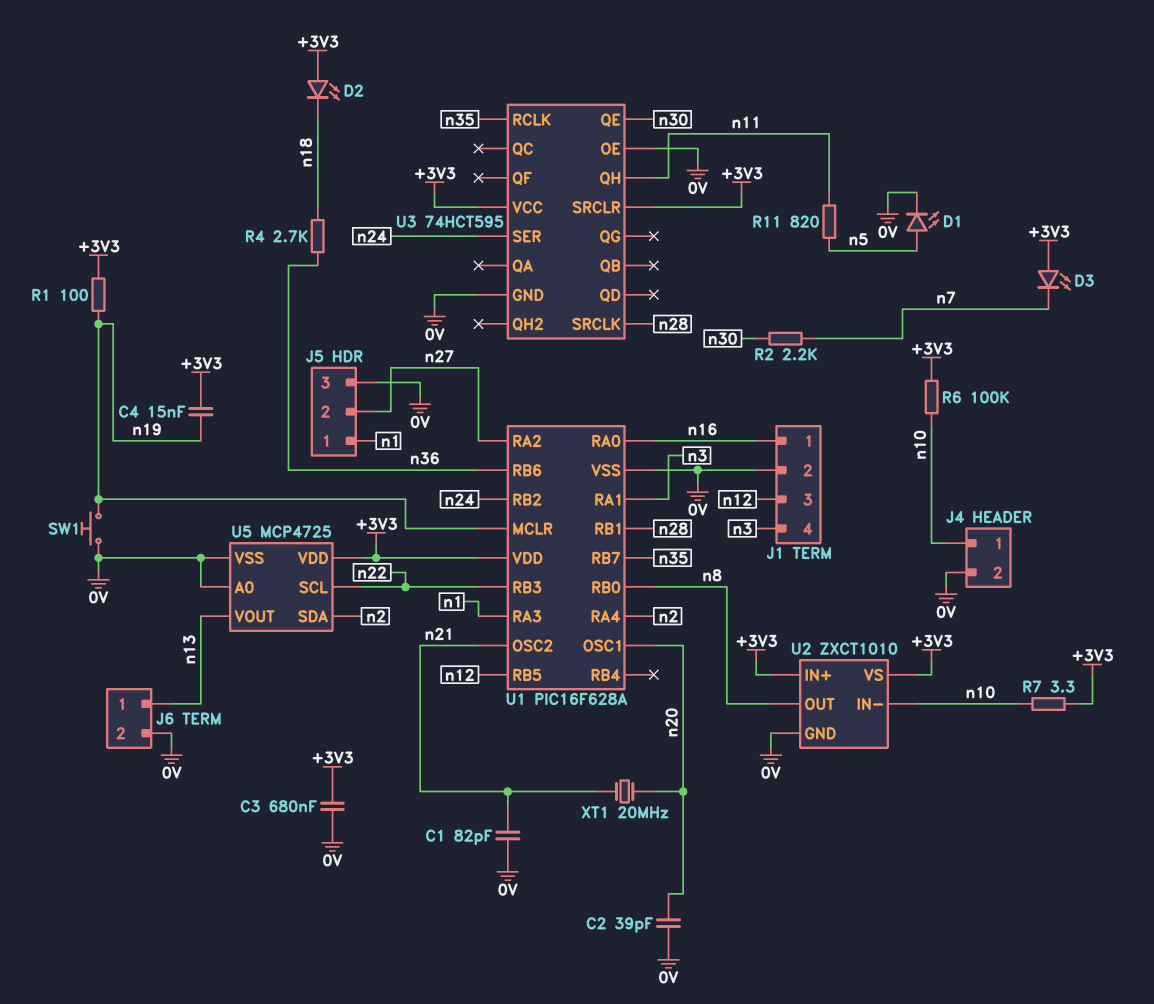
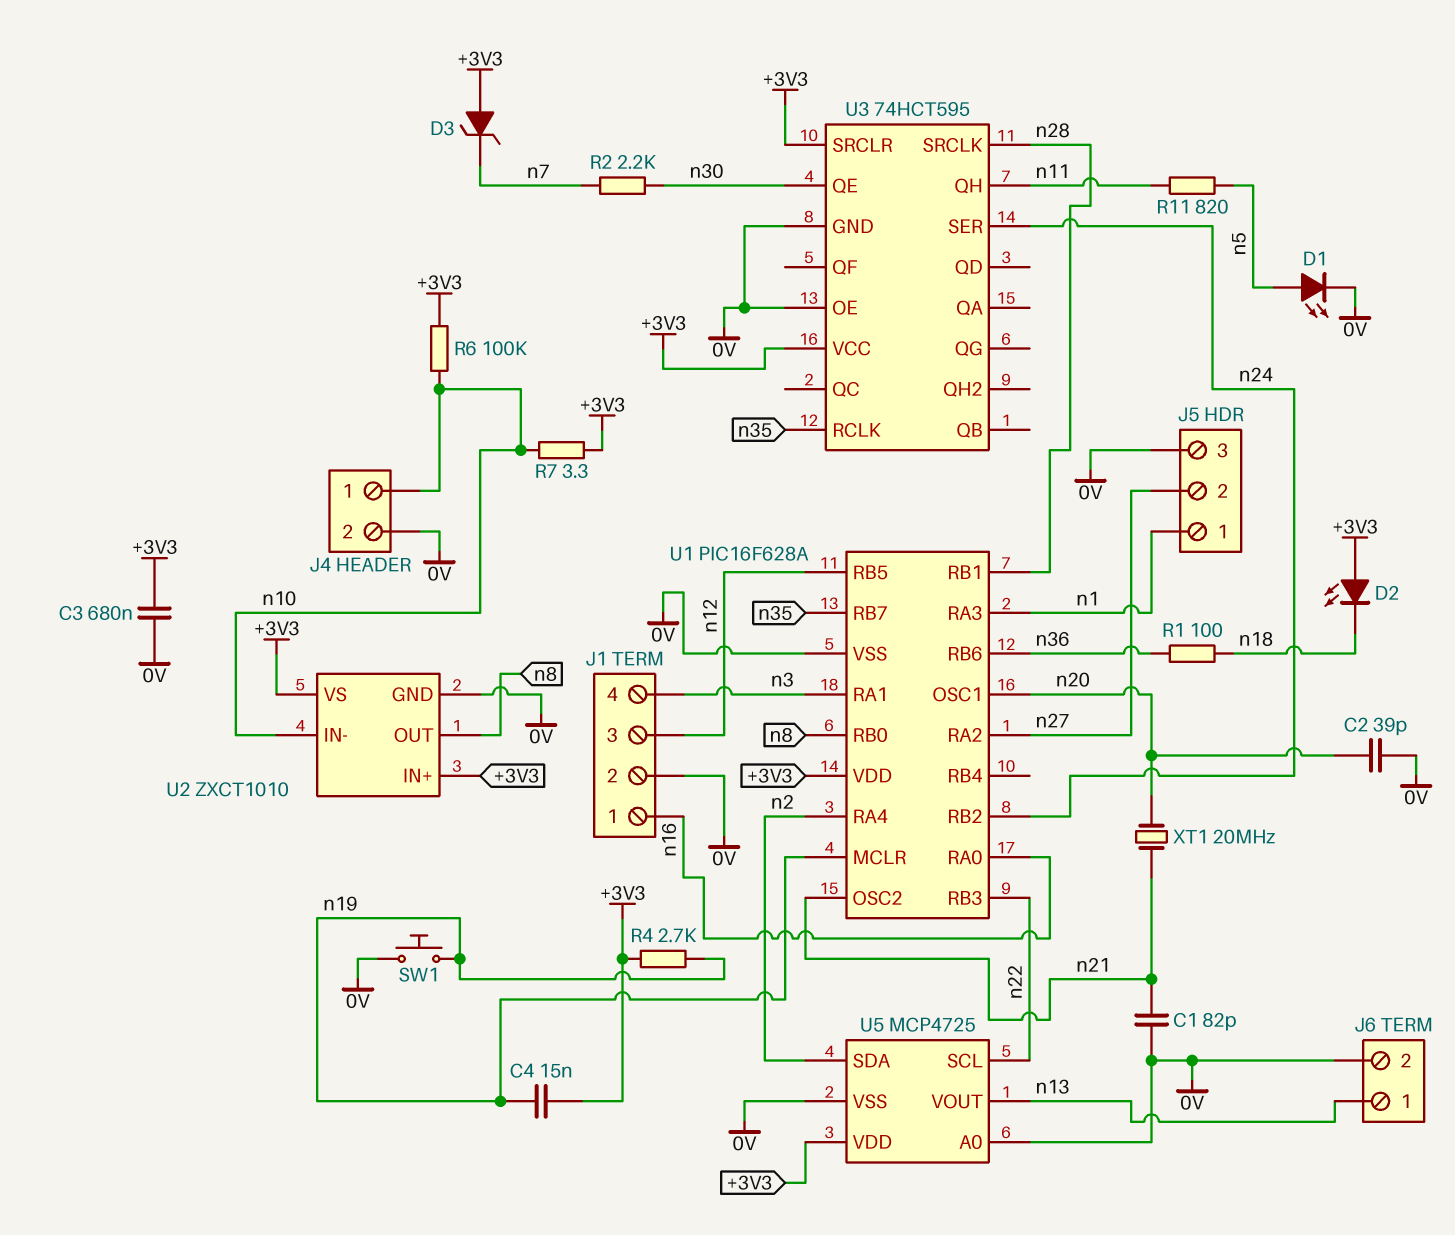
D3: LED (A +3V3, K n7) -> zener (A +3V3, K n7)
R1: 100 (+3V3, n19) -> 100 (n18, n36)
R4: 2.7k (n18, n36) -> 2.7k (+3V3, n19)

